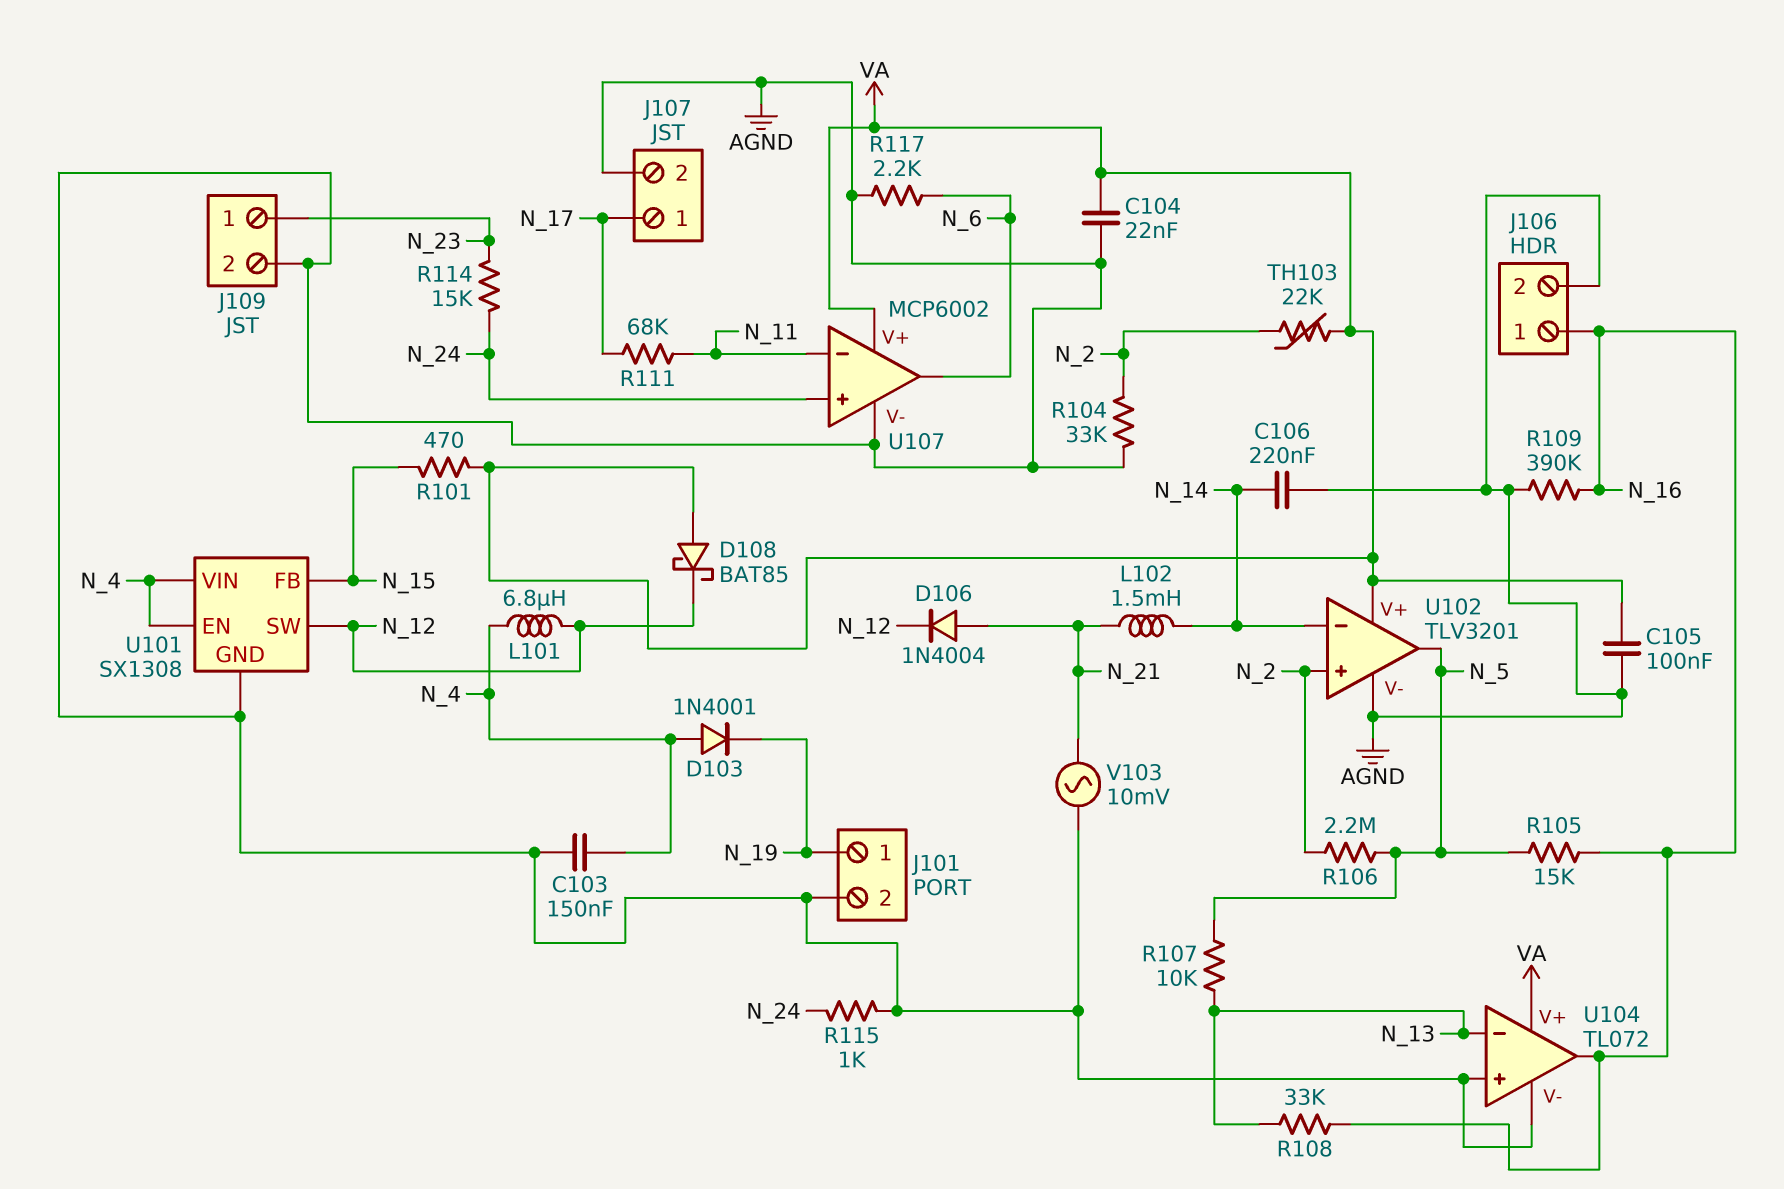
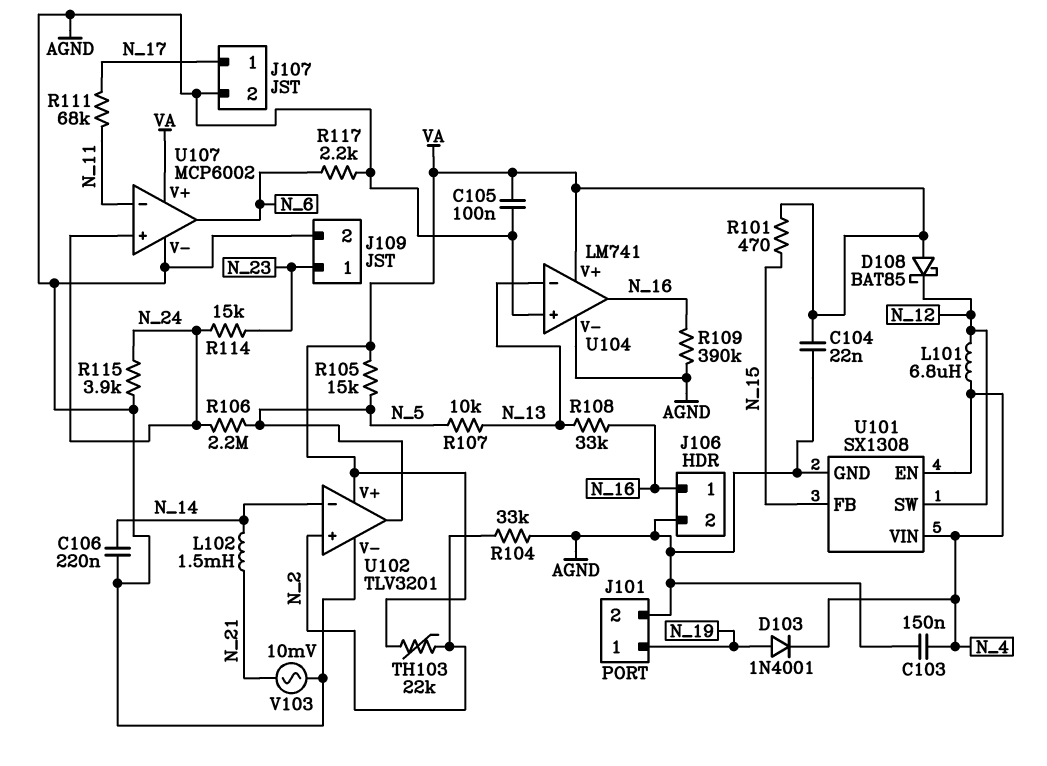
D103: diode 1N4001 (A N_4, K N_19) -> diode 1N4001 (A N_19, K N_4)
D106: diode 1N4004 (A N_21, K N_12) -> none
R105: 15k (N_5, N_16) -> 15k (N_5, VA)
R106: 2.2M (N_2, N_5) -> 2.2M (N_5, N_24)
R115: 1k (AGND, N_24) -> 3.9k (AGND, N_24)
U104: TL072 -> LM741

